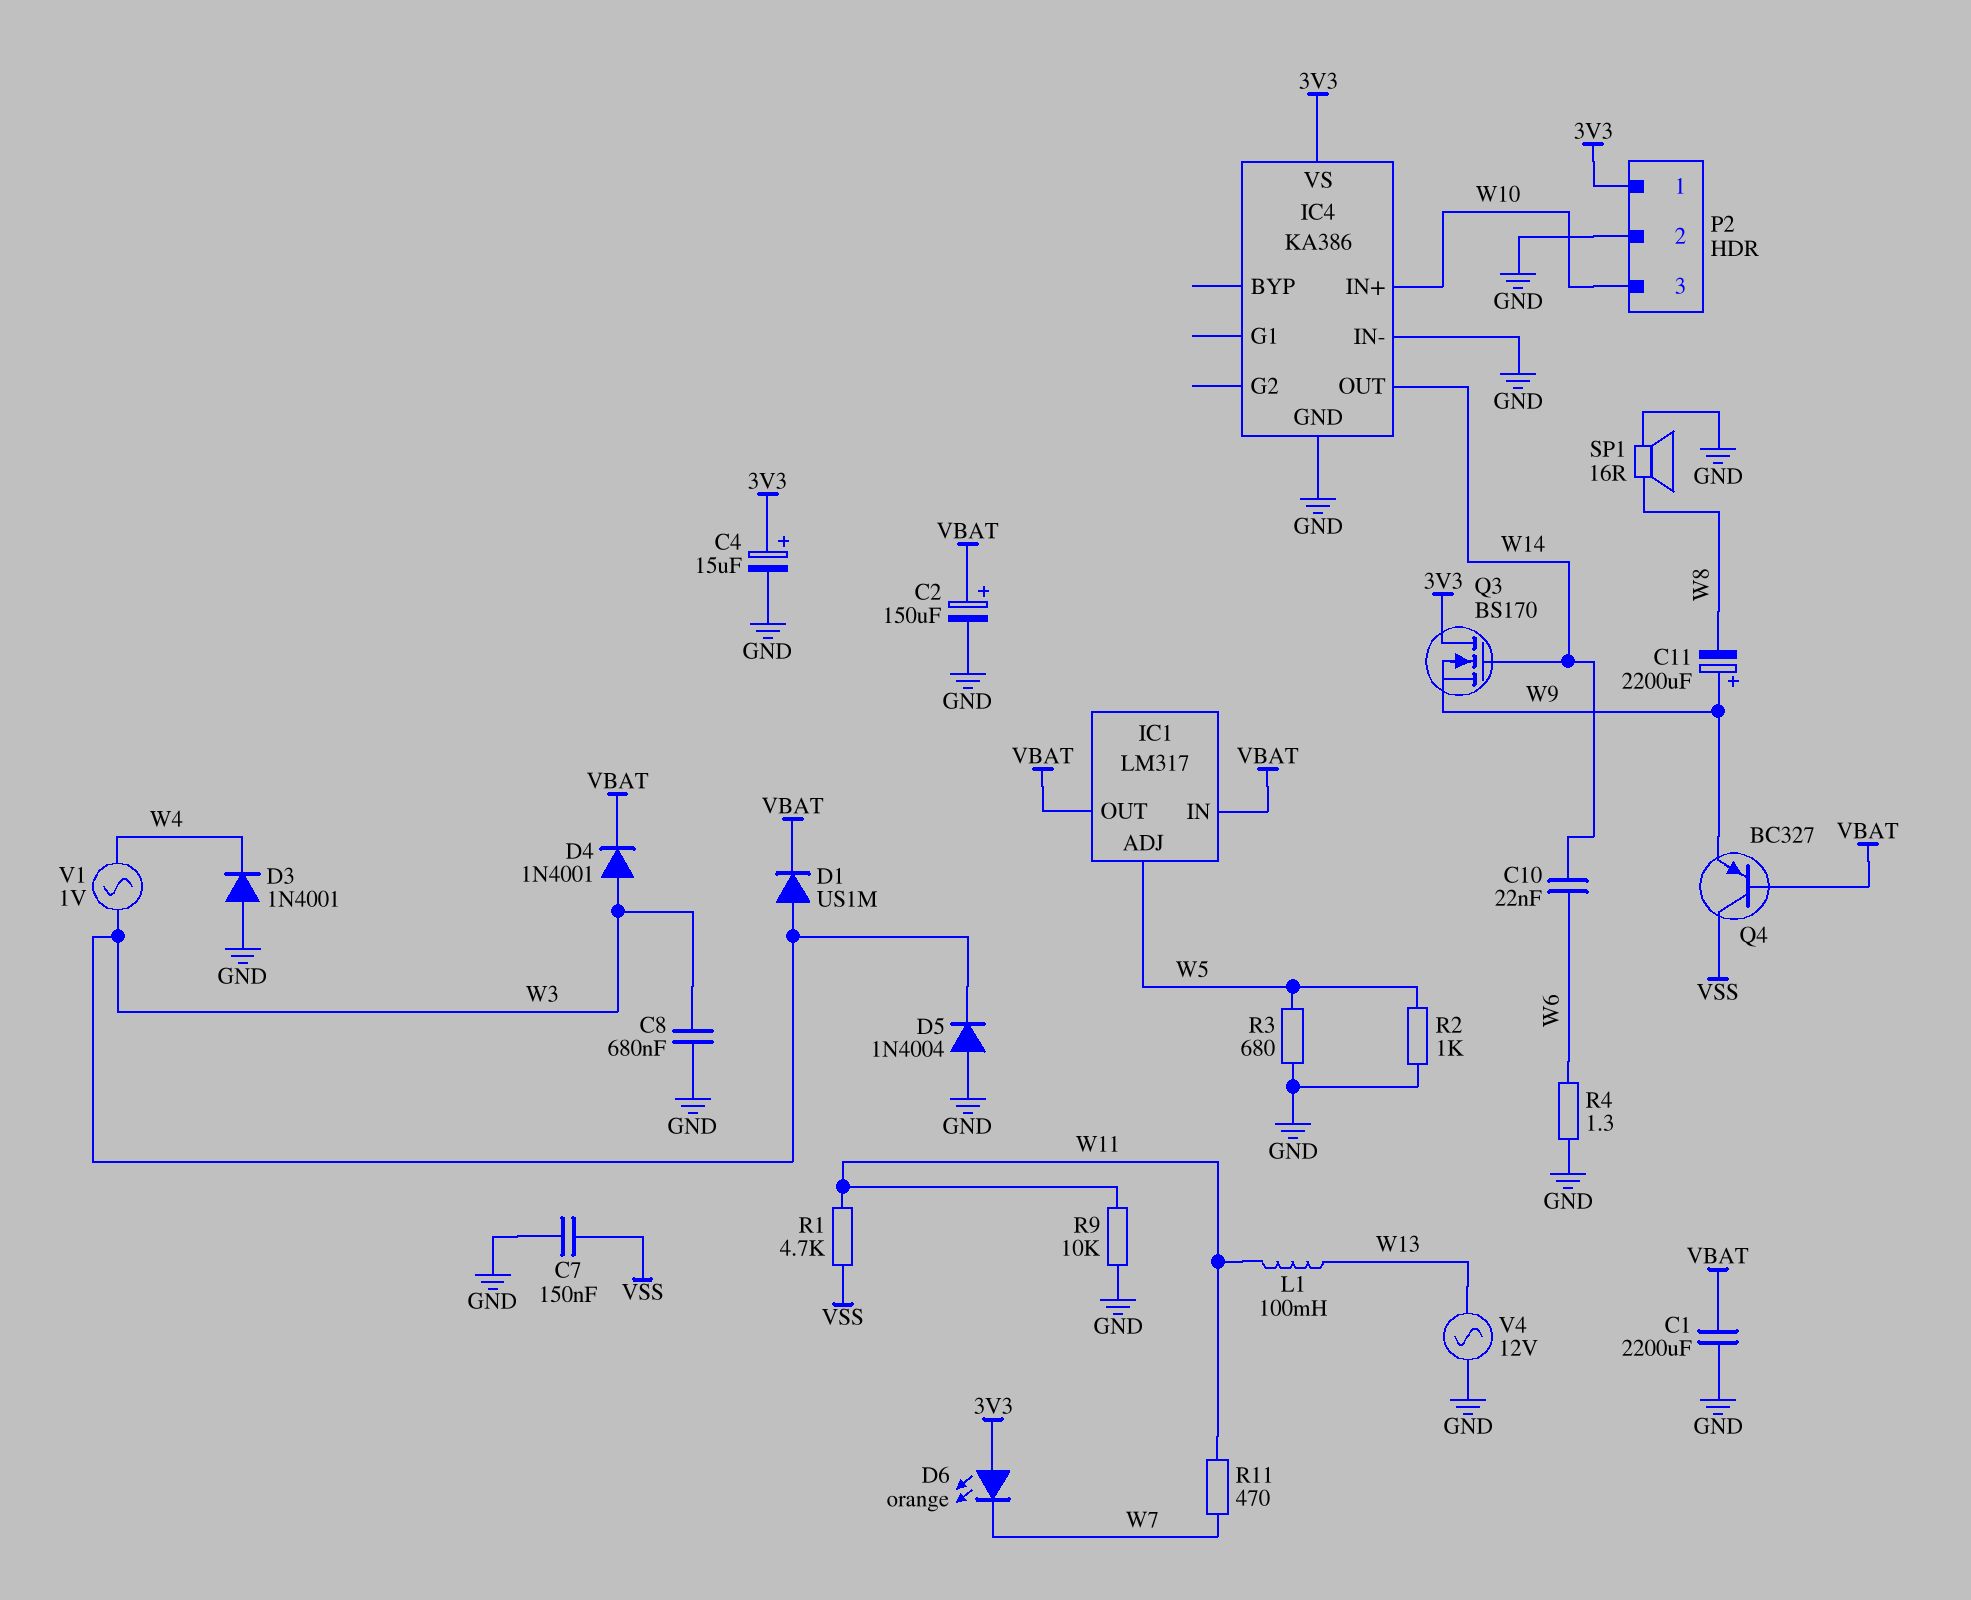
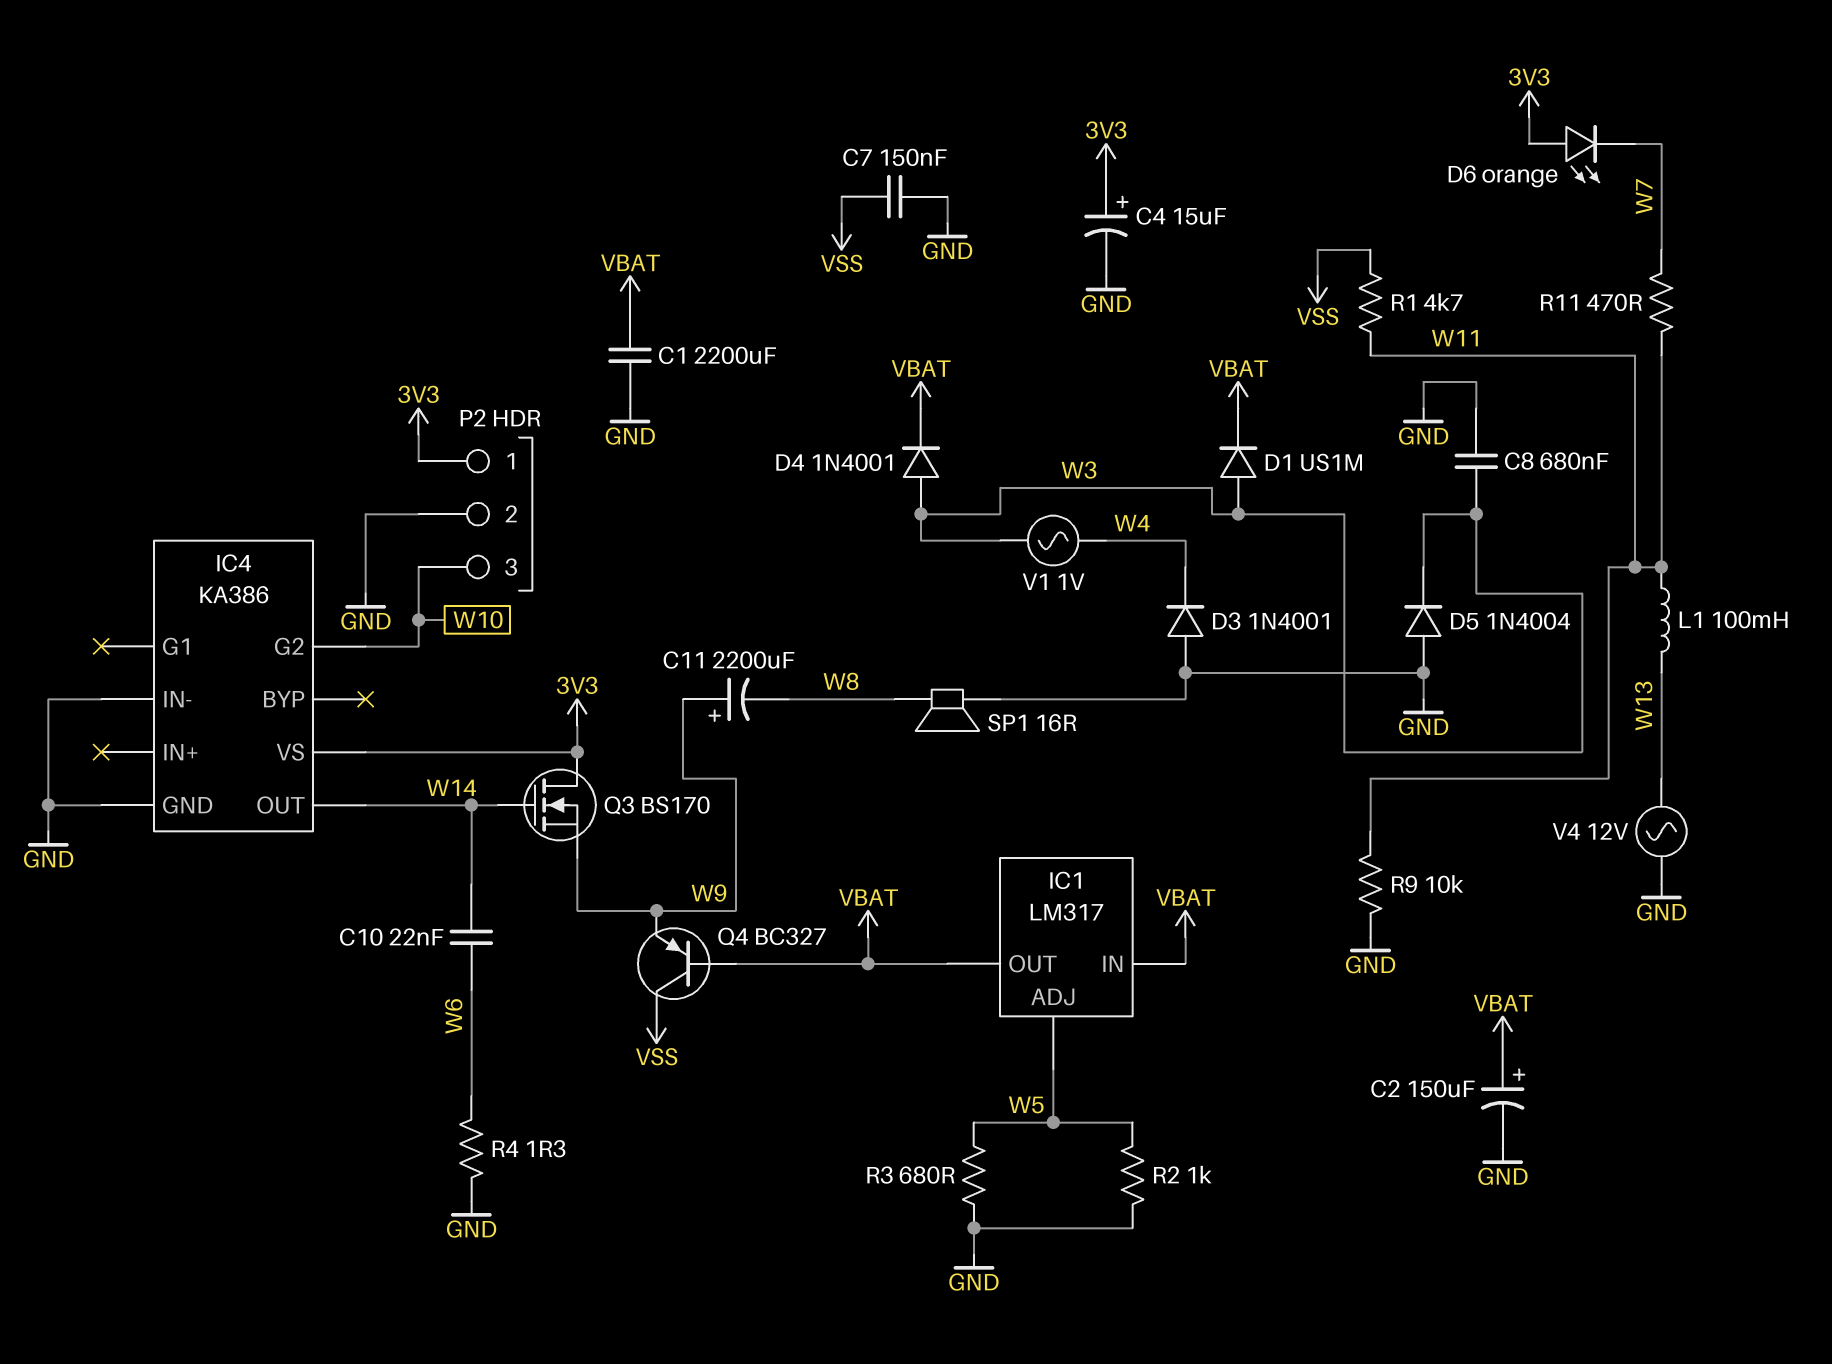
IC4 pin G2: none -> W10
IC4 pin IN+: W10 -> none

